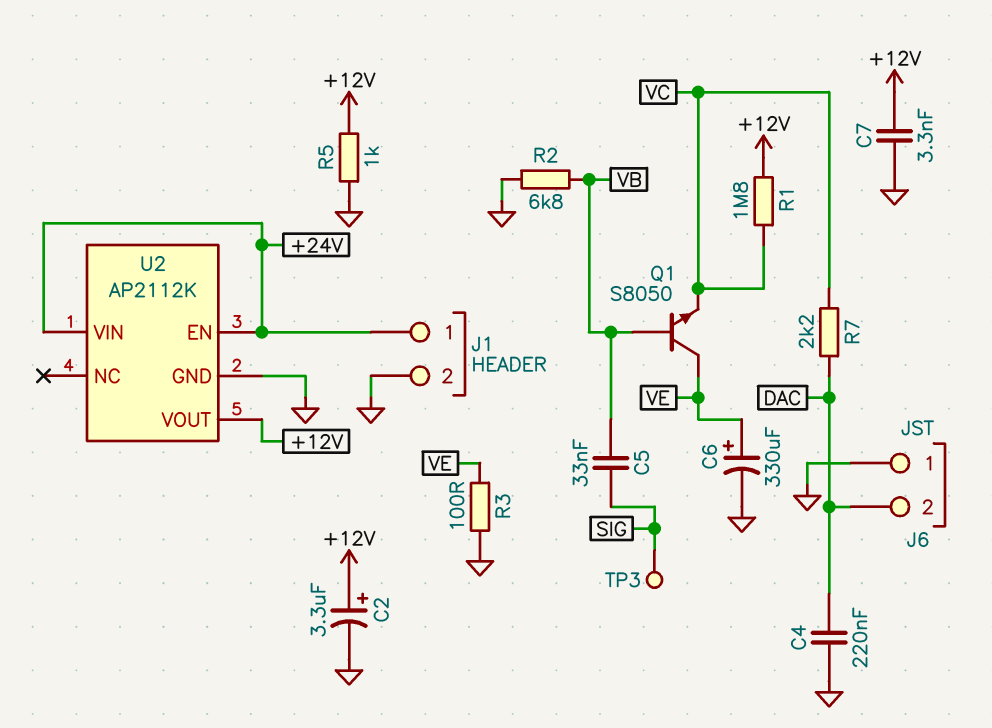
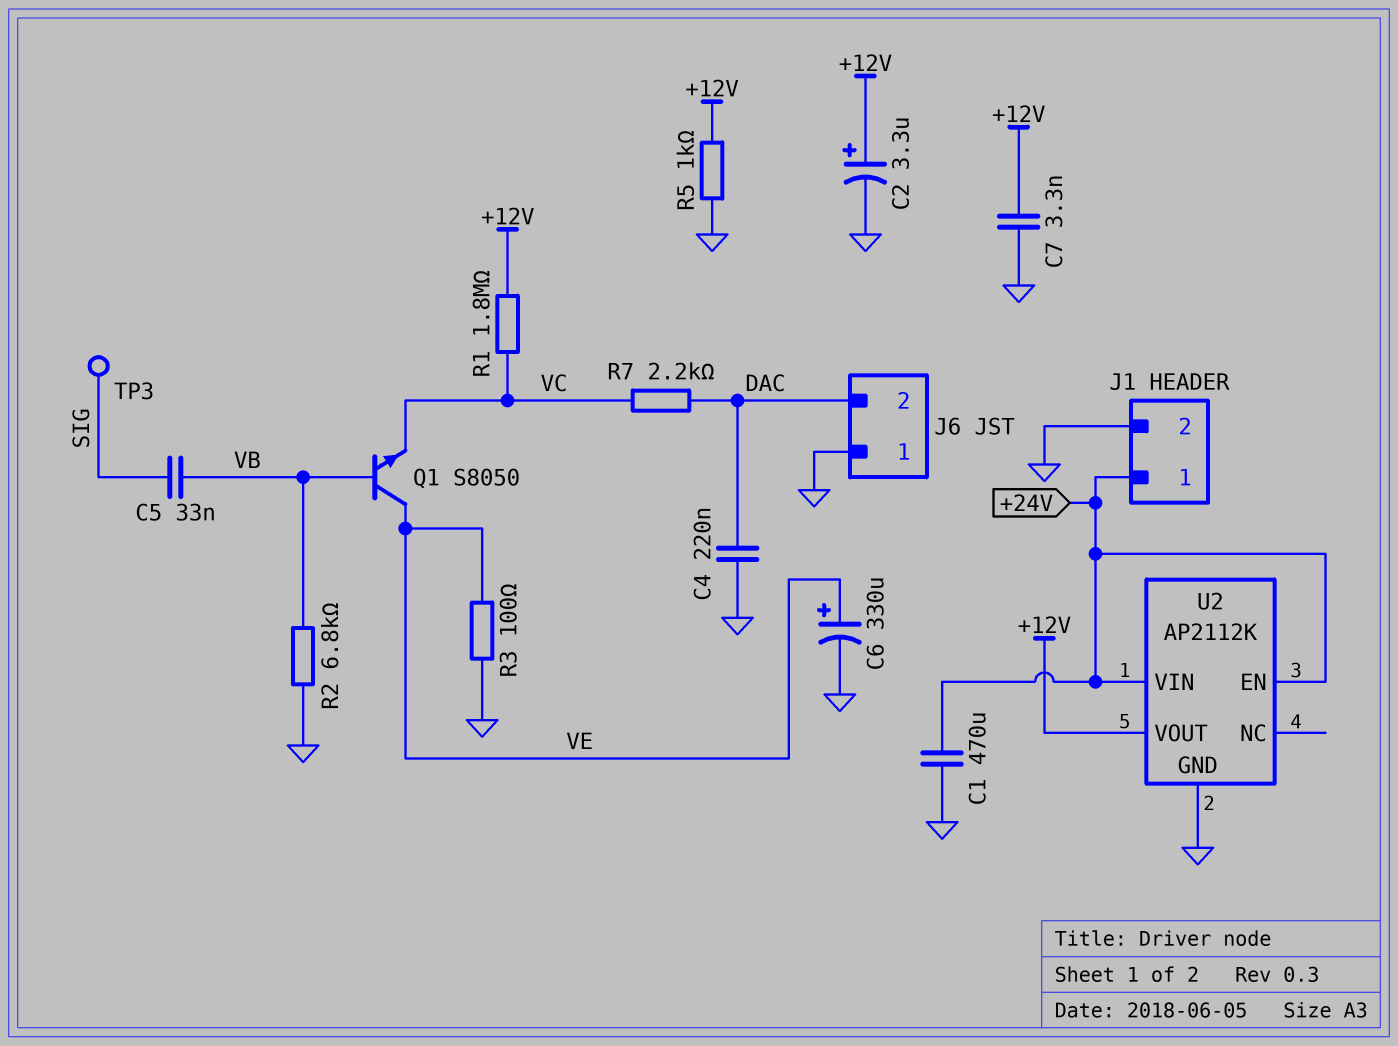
C1: none -> 470uF (+24V, GND)

